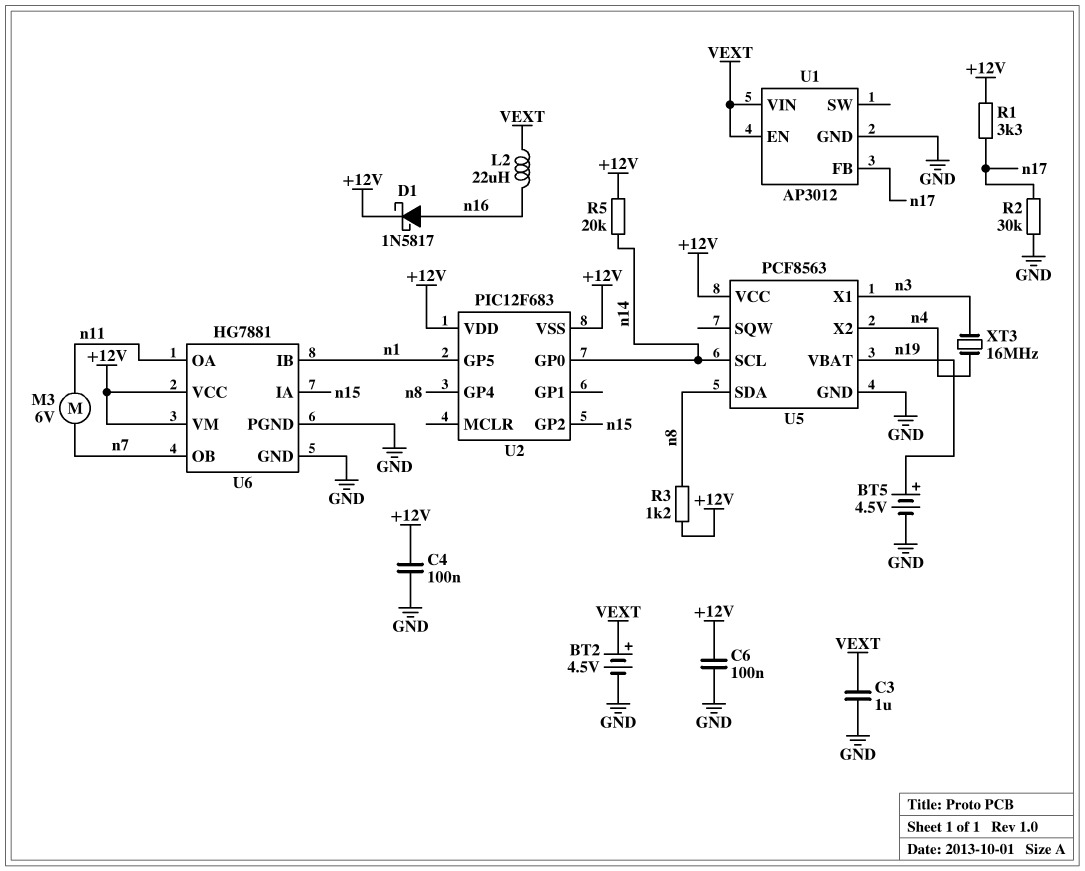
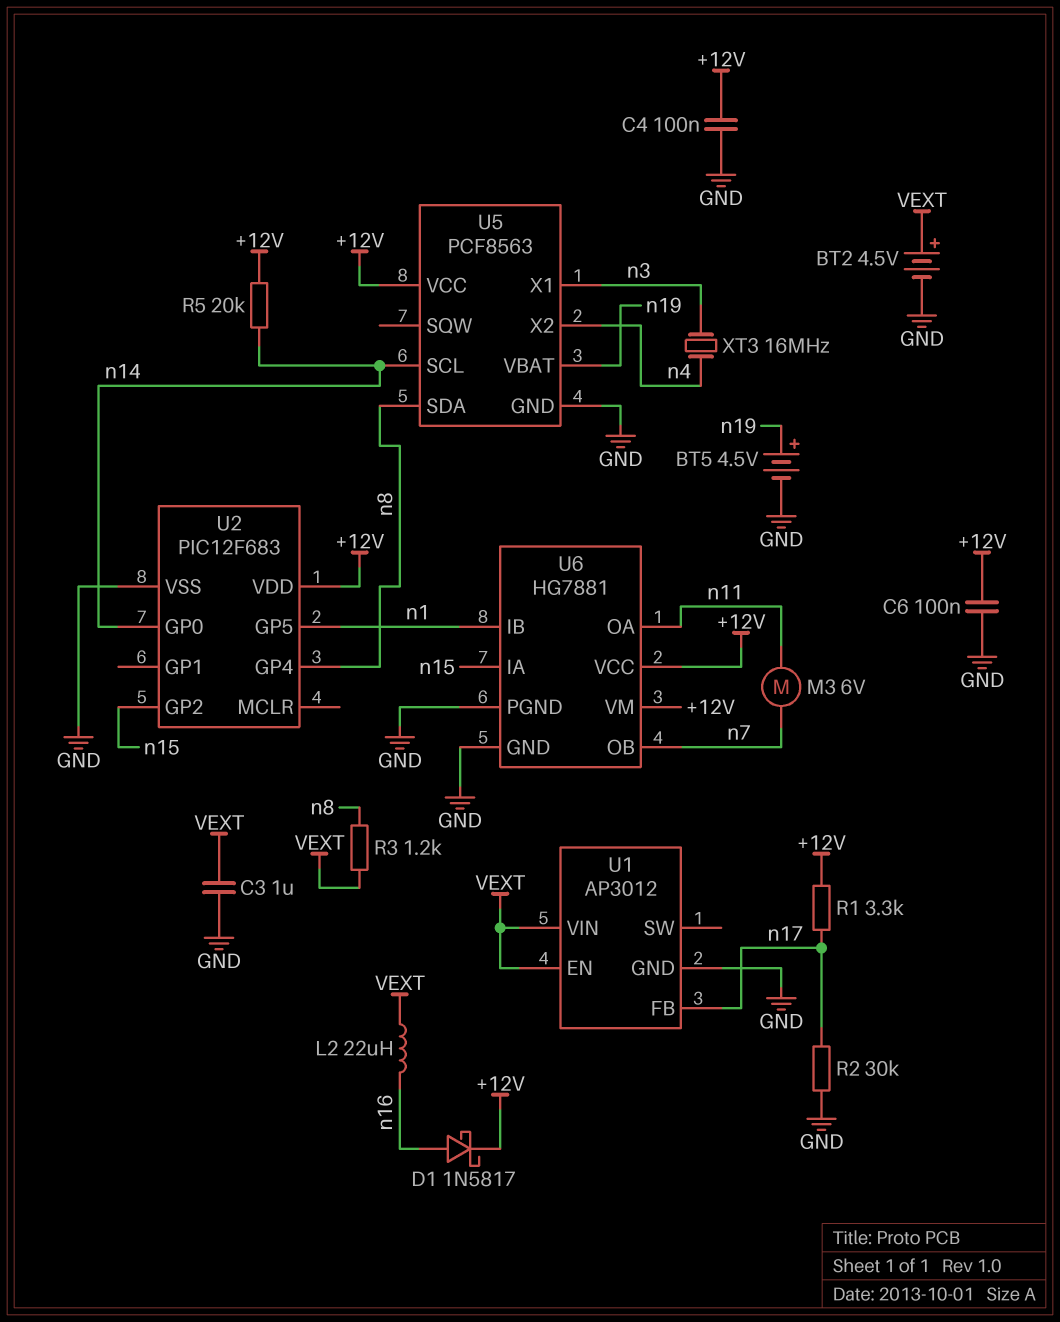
R3: 1.2k (+12V, n8) -> 1.2k (VEXT, n8)
U2 pin VSS: +12V -> GND

